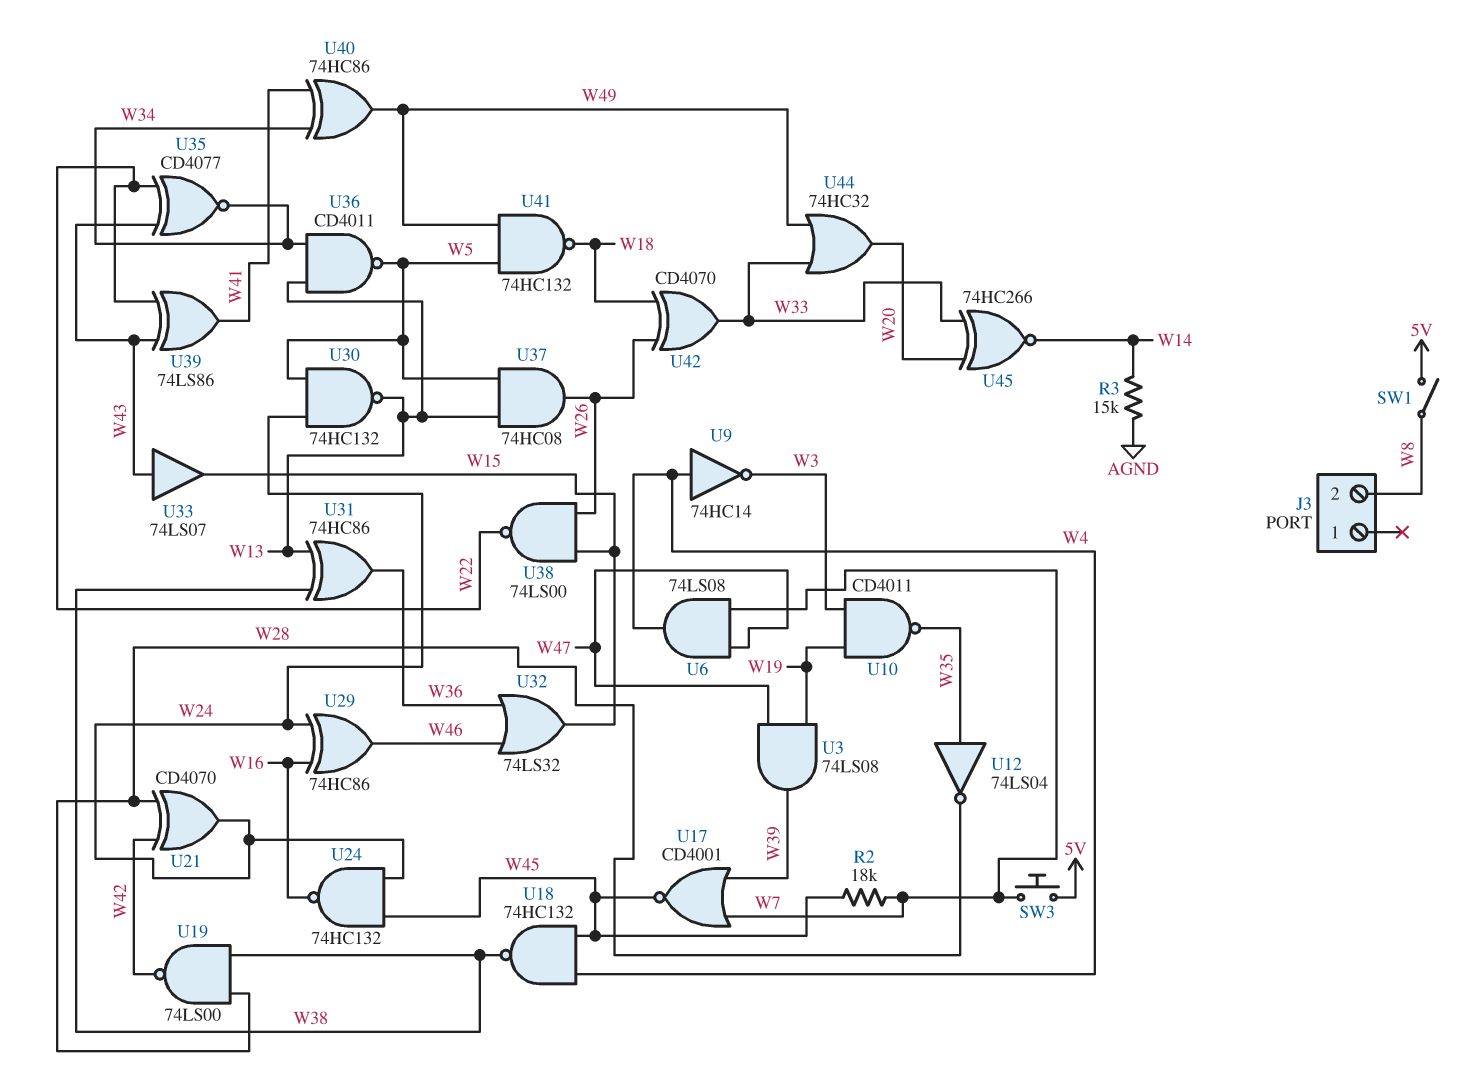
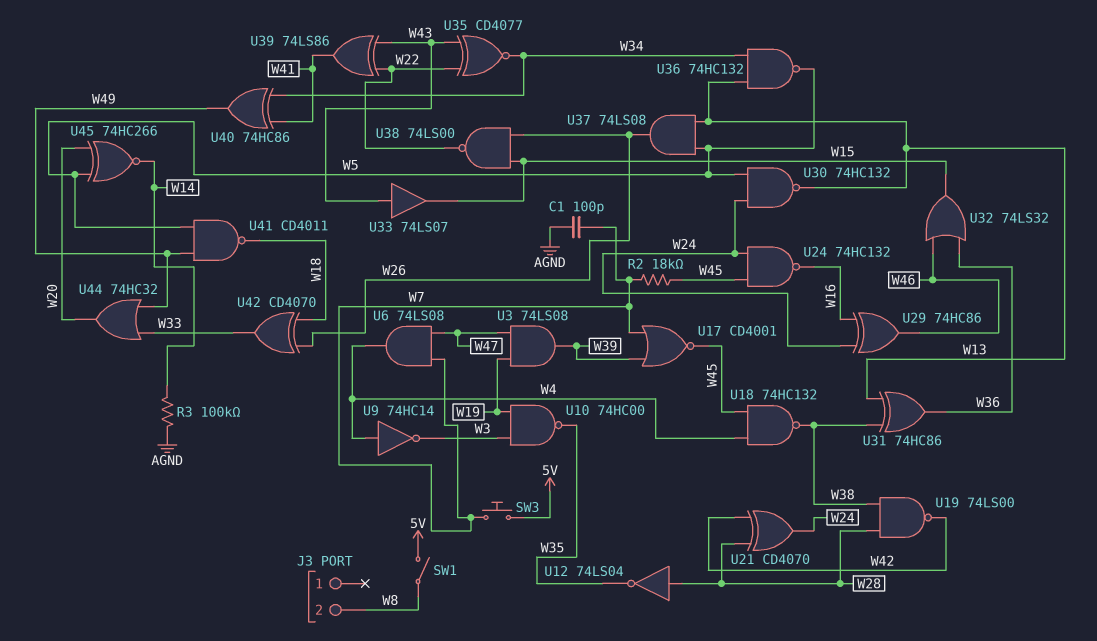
C1: none -> 100pF (AGND, W7)
R3: 15k (AGND, W14) -> 100k (AGND, W14)
U10: NAND CD4011 (in W3, in W19, out W35) -> NAND 74HC00 (in W3, in W19, out W35)
U12: NOT 74LS04 (in W35, out W28) -> NOT 74LS04 (in W28, out W35)
U36: NAND CD4011 (in W13, in W34, out W5) -> NAND 74HC132 (in W13, in W34, out W5)
U37: AND 74HC08 (in W5, in W13, out W26) -> AND 74LS08 (in W5, in W13, out W26)
U41: NAND 74HC132 (in W5, in W49, out W18) -> NAND CD4011 (in W5, in W49, out W18)
U45: XNOR 74HC266 (in W20, in W33, out W14) -> XNOR 74HC266 (in W5, in W20, out W14)

